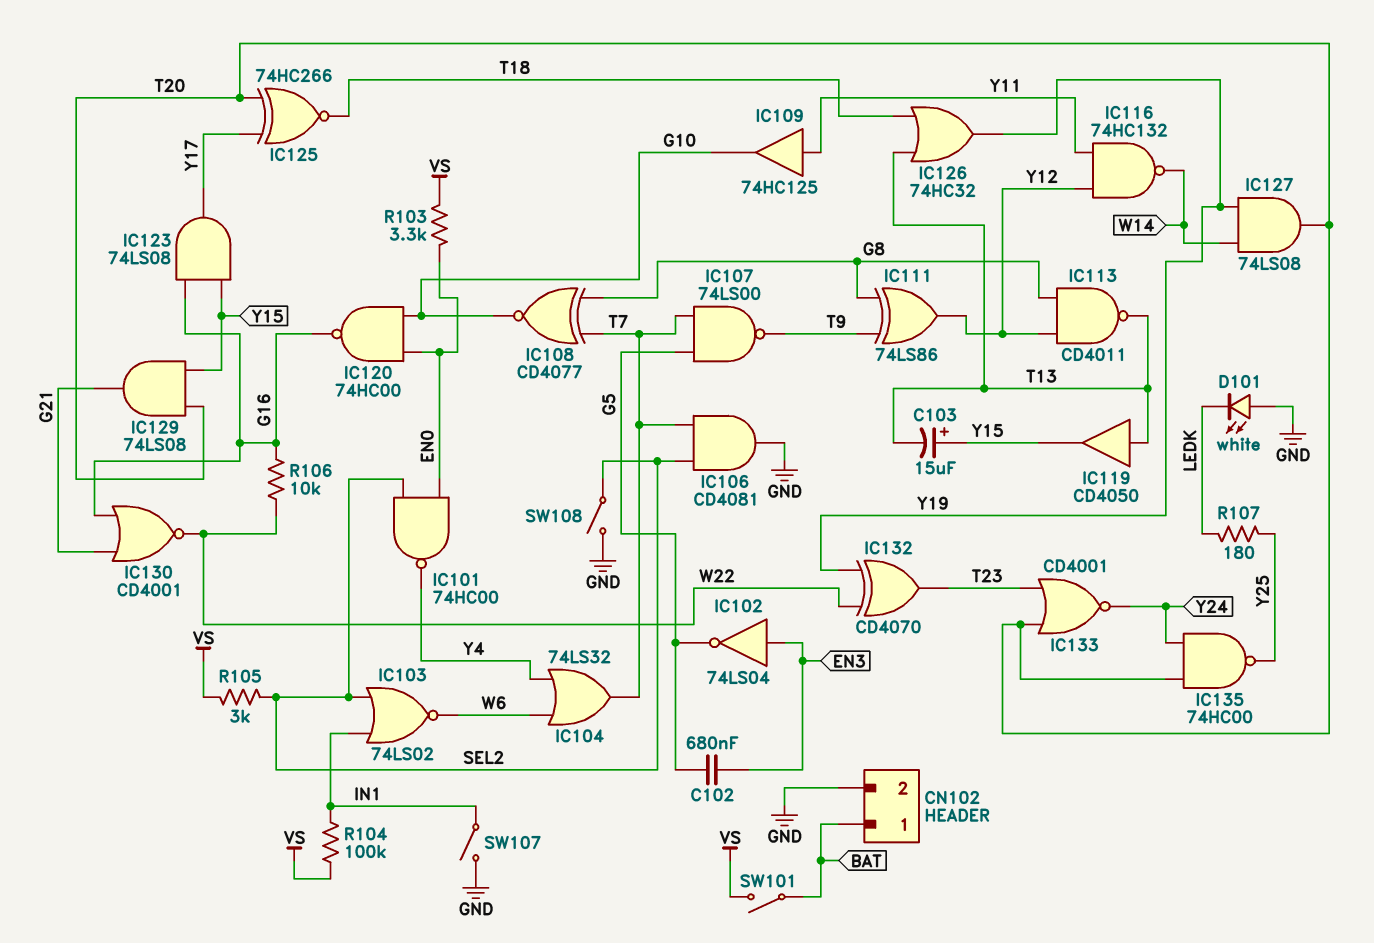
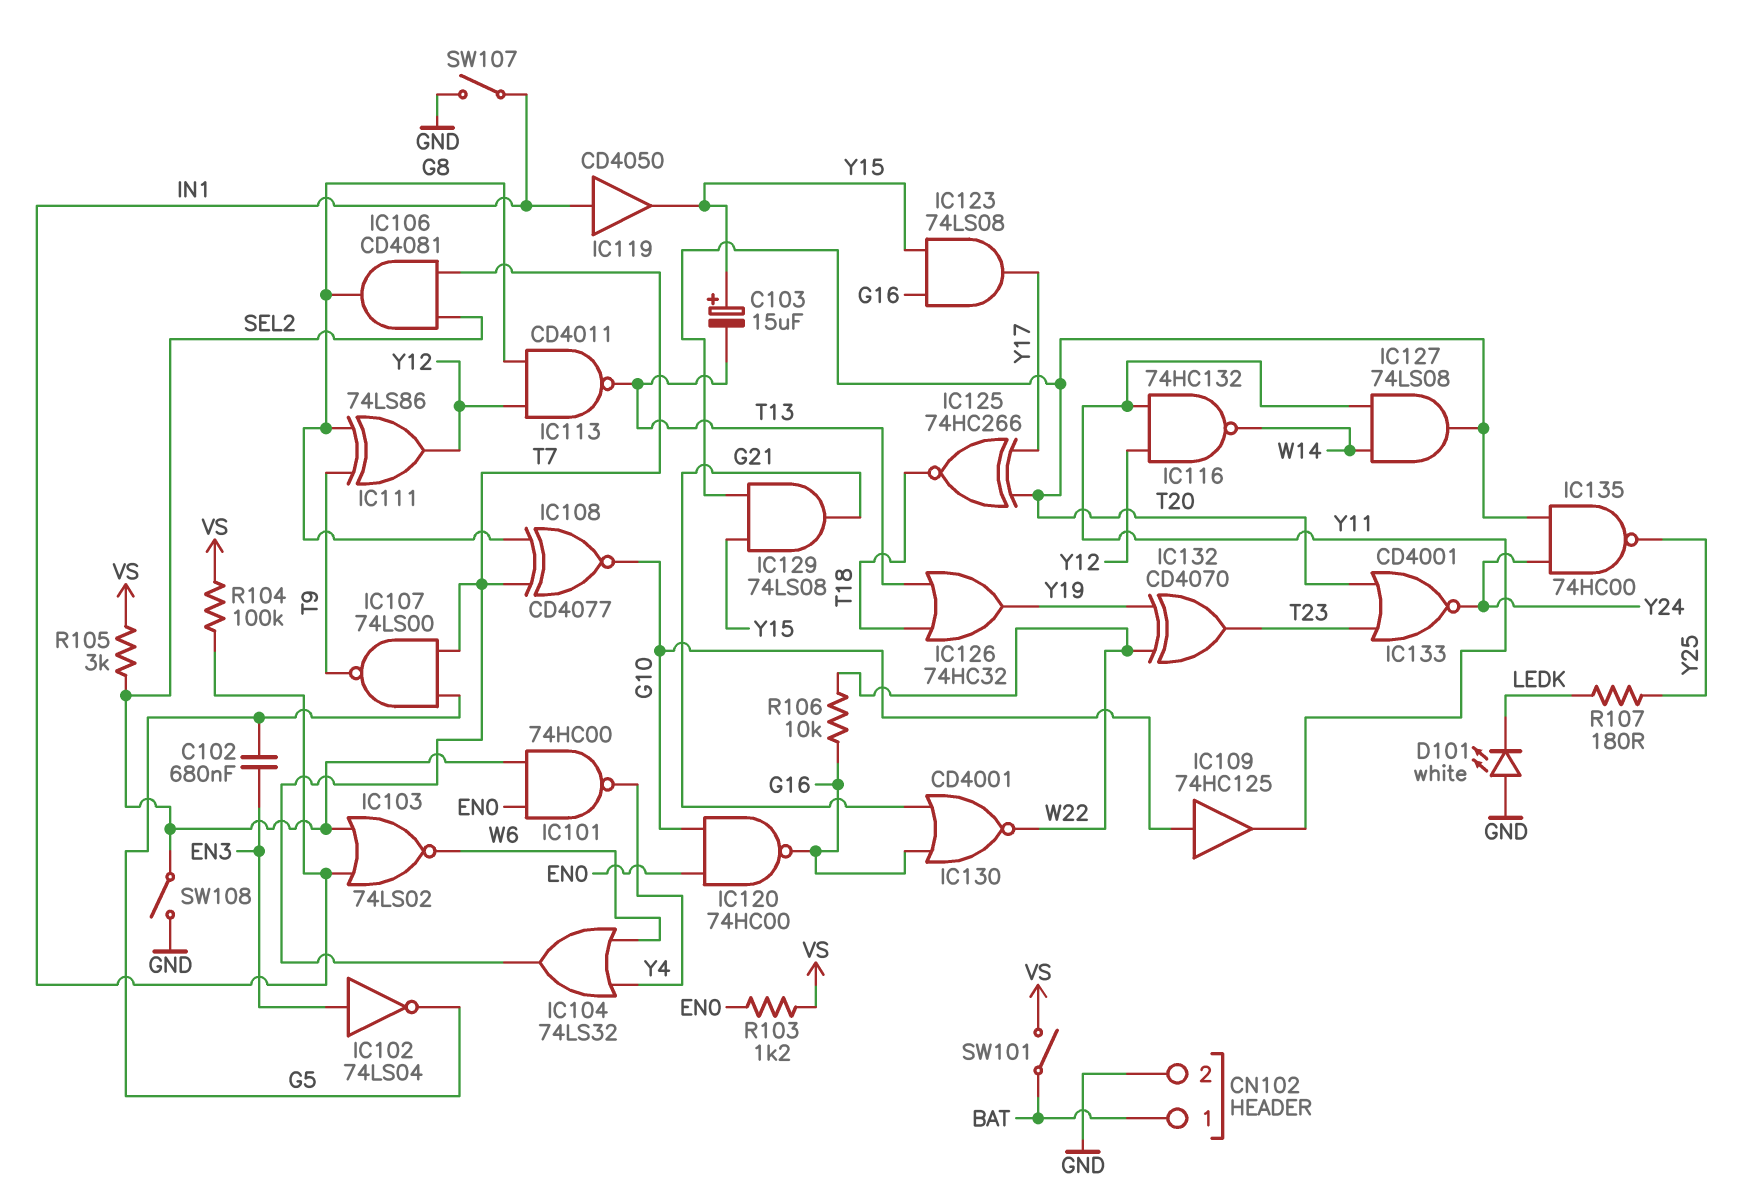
IC106: AND CD4081 (in SEL2, in T7, out GND) -> AND CD4081 (in SEL2, in T7, out G8)
IC109: buffer 74HC125 (in Y11, out G10) -> buffer 74HC125 (in G10, out Y11)
IC119: buffer CD4050 (in T13, out Y15) -> buffer CD4050 (in IN1, out Y15)
IC127: AND 74LS08 (in W14, in Y19, out T20) -> AND 74LS08 (in W14, in Y11, out T20)
R103: 3.3k (EN0, VS) -> 1.2k (EN0, VS)

